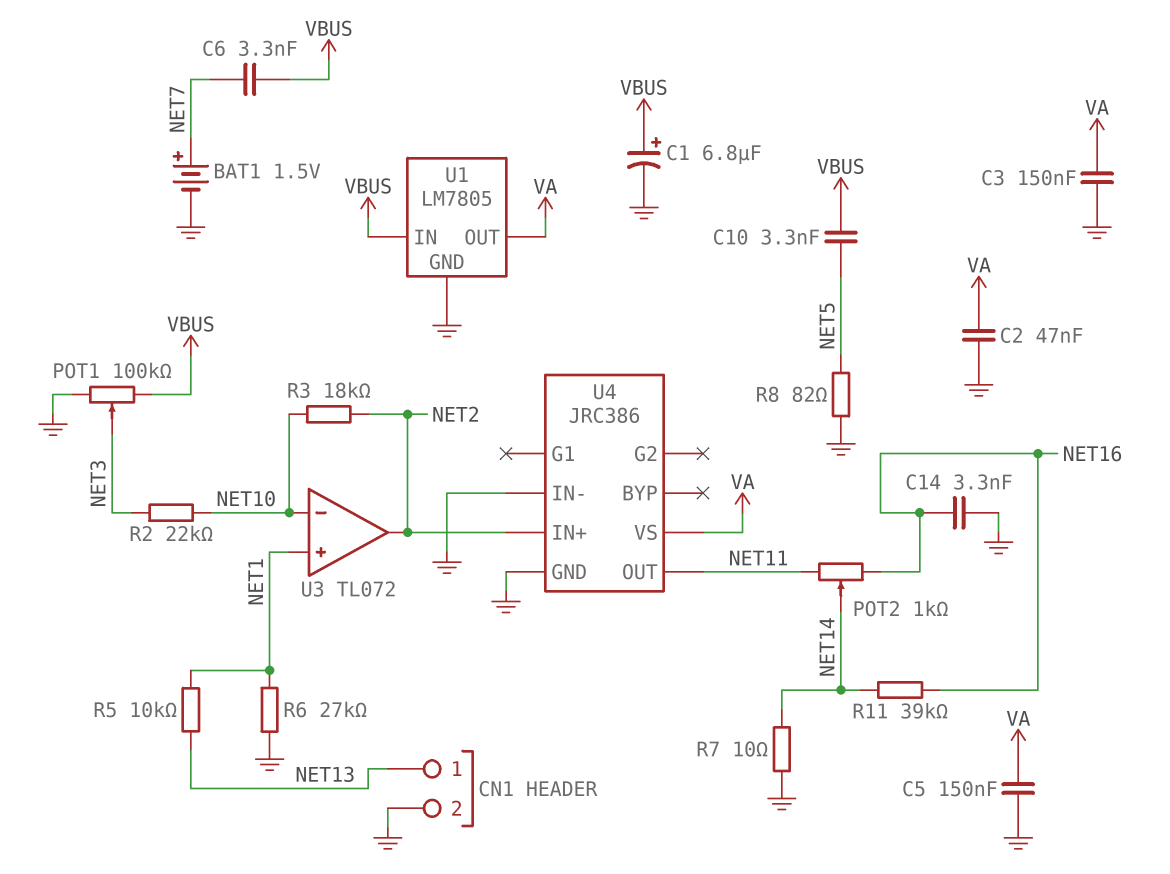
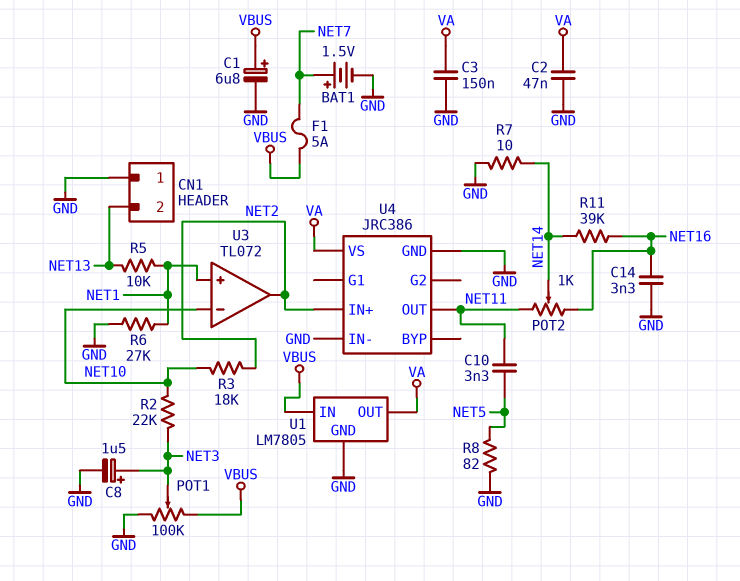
C5: 150nF (GND, VA) -> none
C6: 3.3nF (NET7, VBUS) -> none
C8: none -> 1.5uF (plus NET3, minus GND)
C10: 3.3nF (NET5, VBUS) -> 3.3nF (NET5, NET11)
CN1 pin 1: NET13 -> GND
CN1 pin 2: GND -> NET13
F1: none -> 5A (NET7, VBUS)

